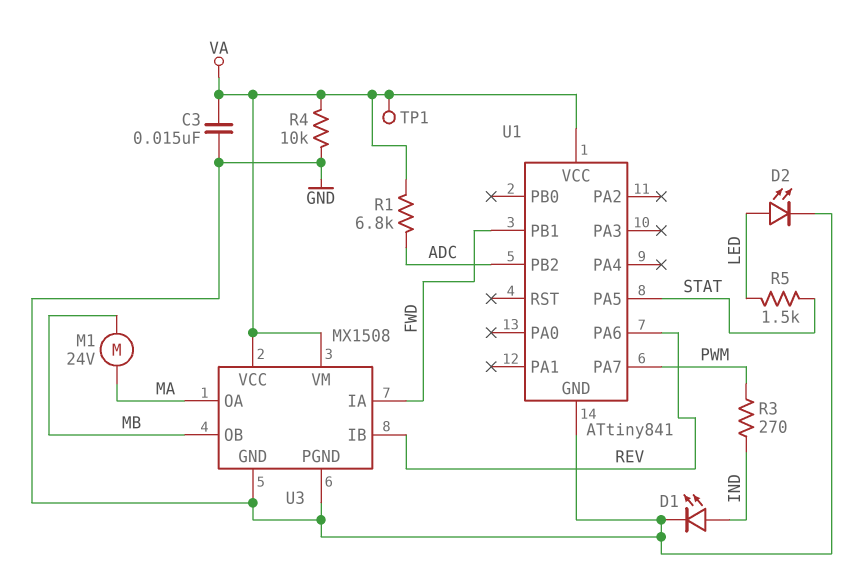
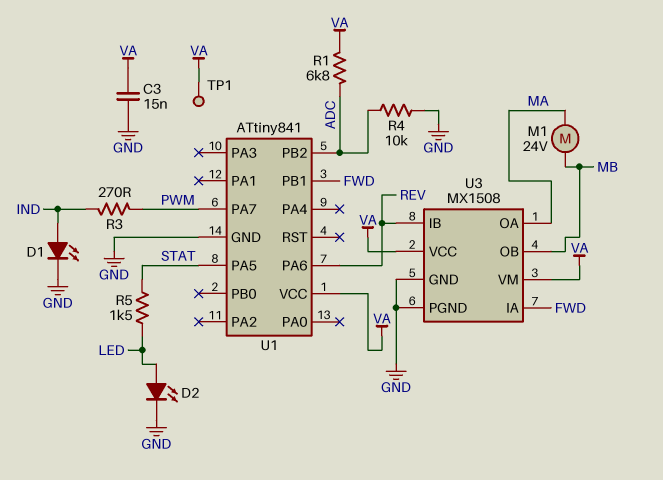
R4: 10k (GND, VA) -> 10k (ADC, GND)

